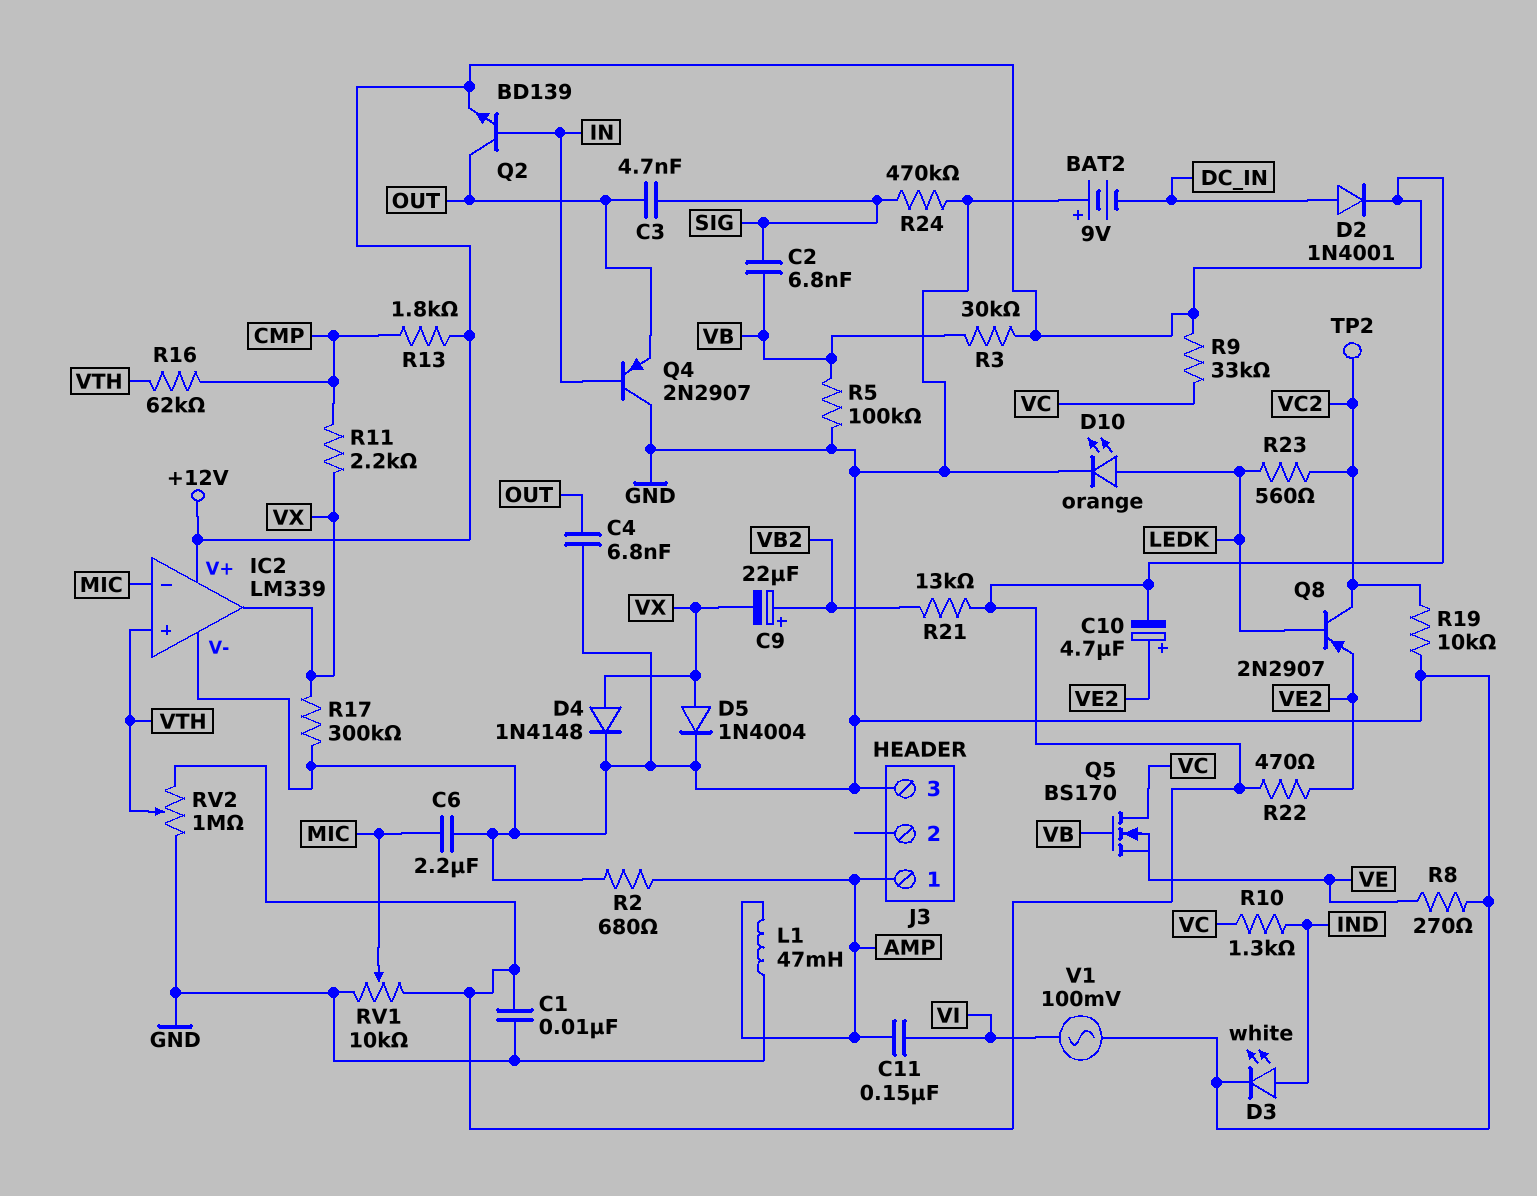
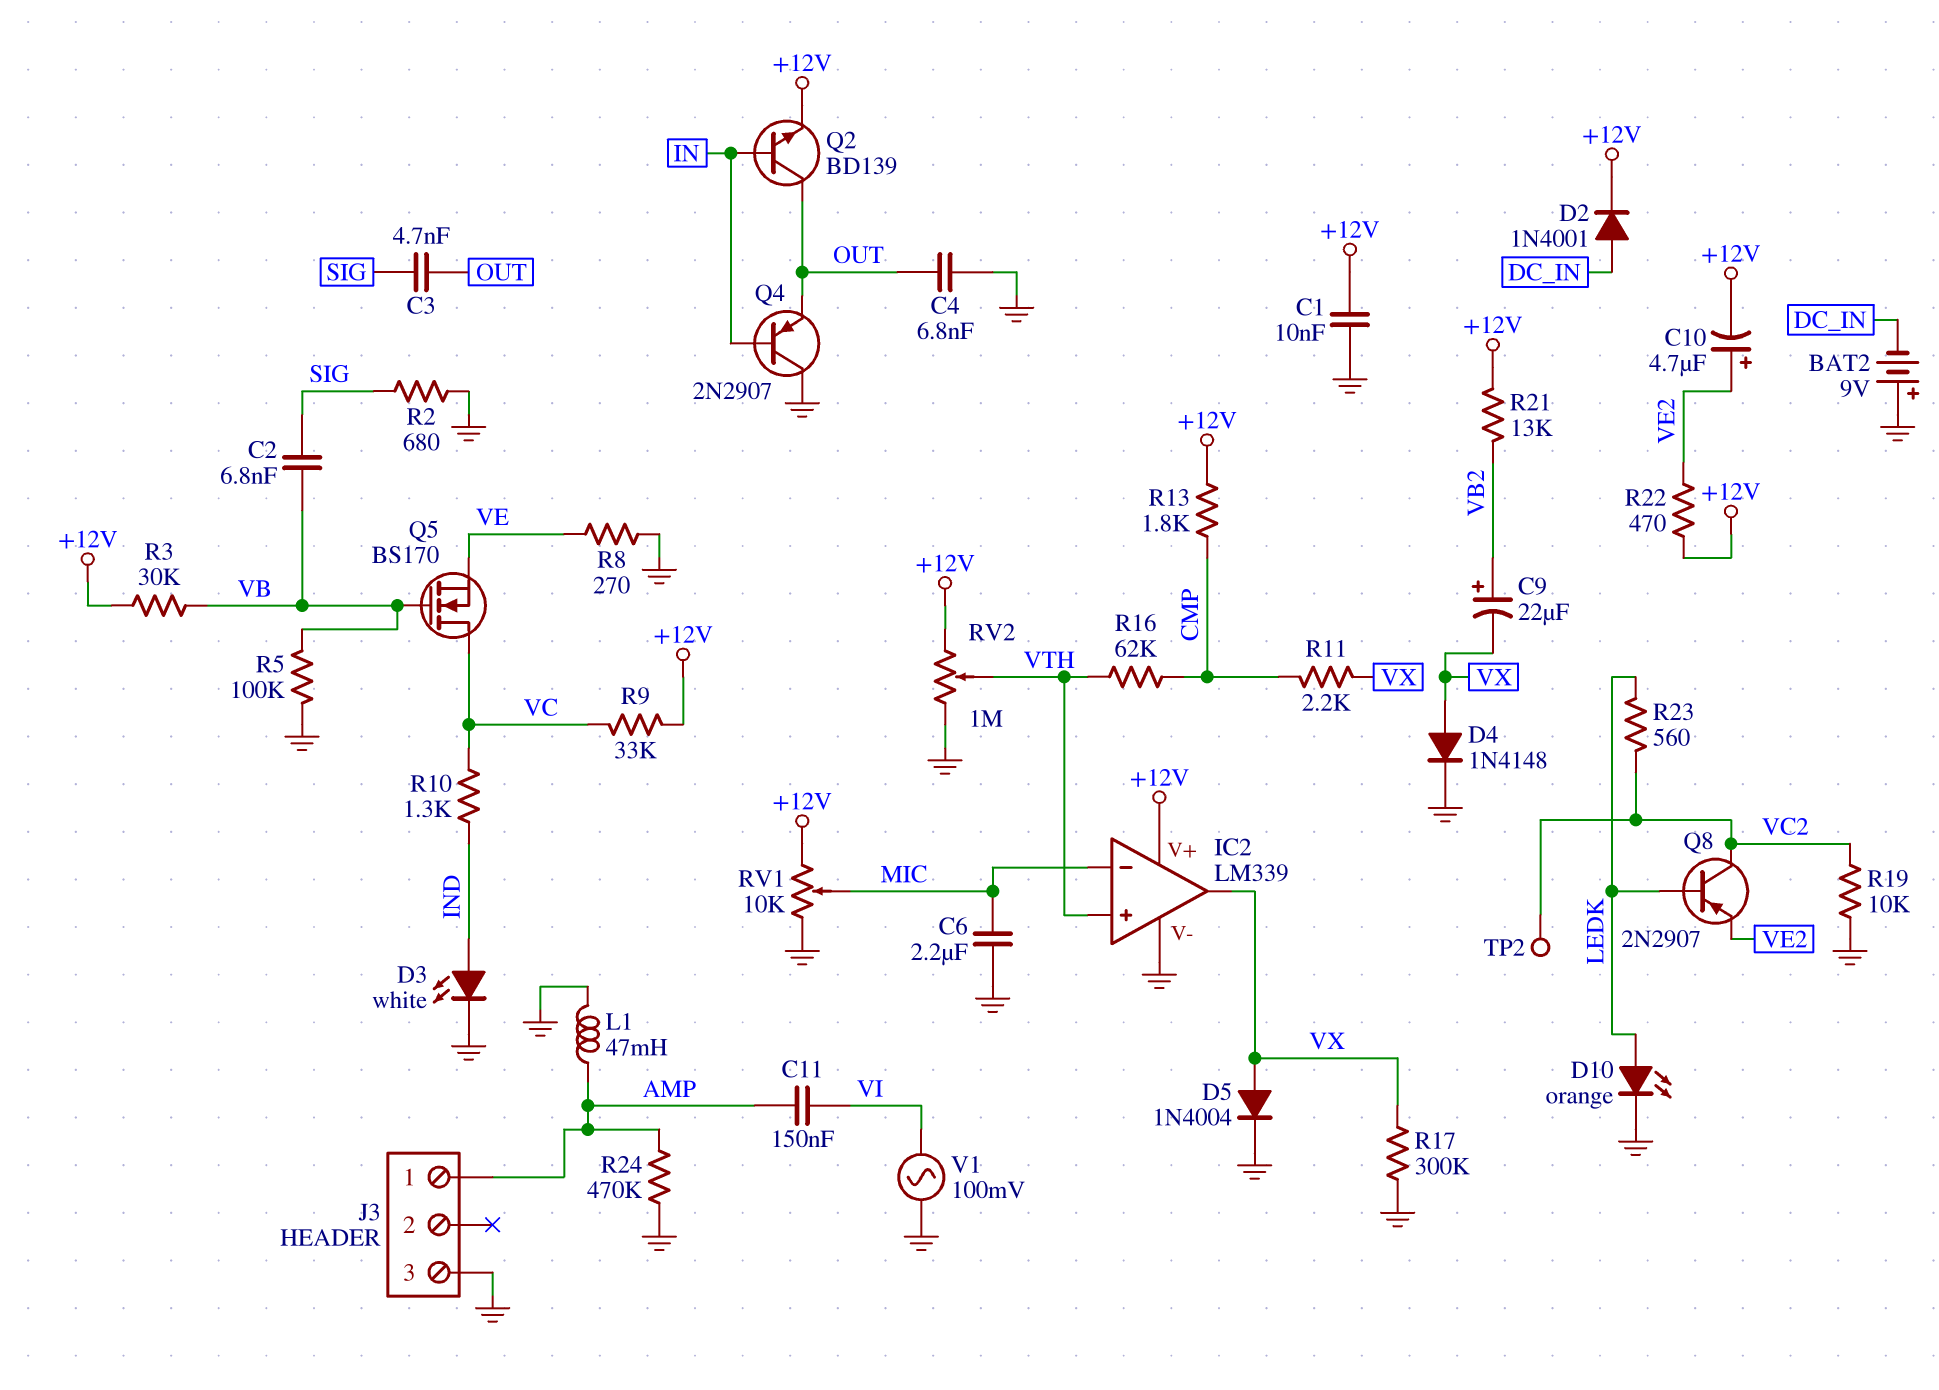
R2: 680 (AMP, GND) -> 680 (GND, SIG)
R24: 470k (GND, SIG) -> 470k (AMP, GND)

